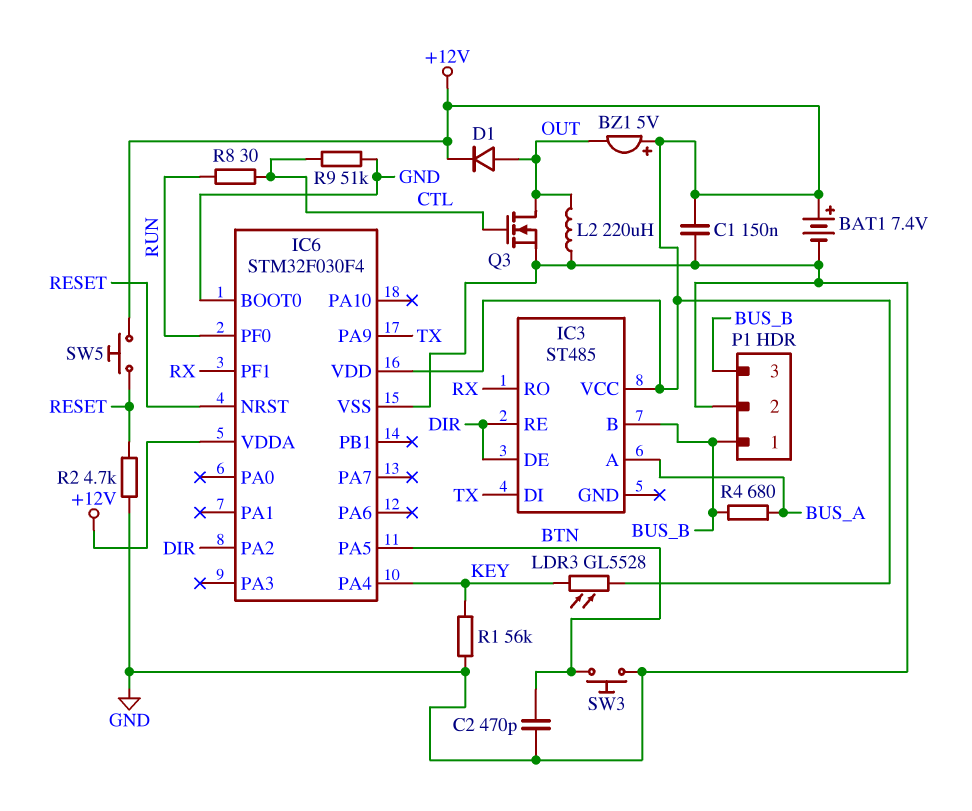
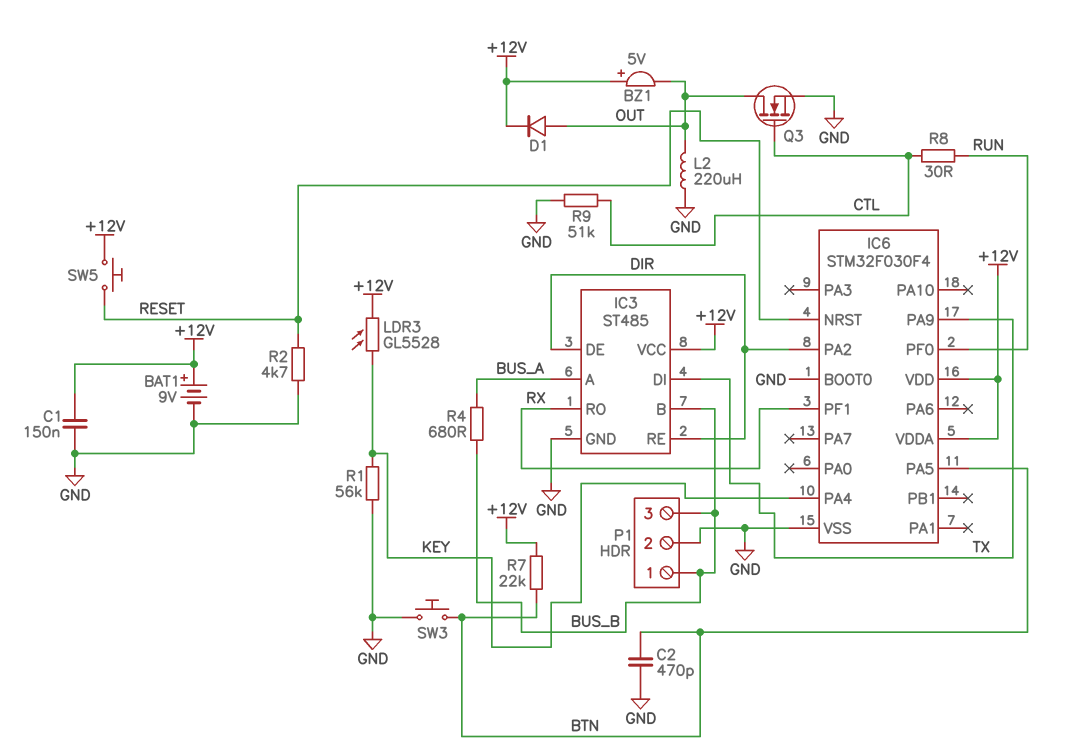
BAT1: 7.4V (plus +12V, minus GND) -> 9V (plus +12V, minus GND)
IC3 pin GND: none -> GND
R7: none -> 22k (+12V, BTN)

